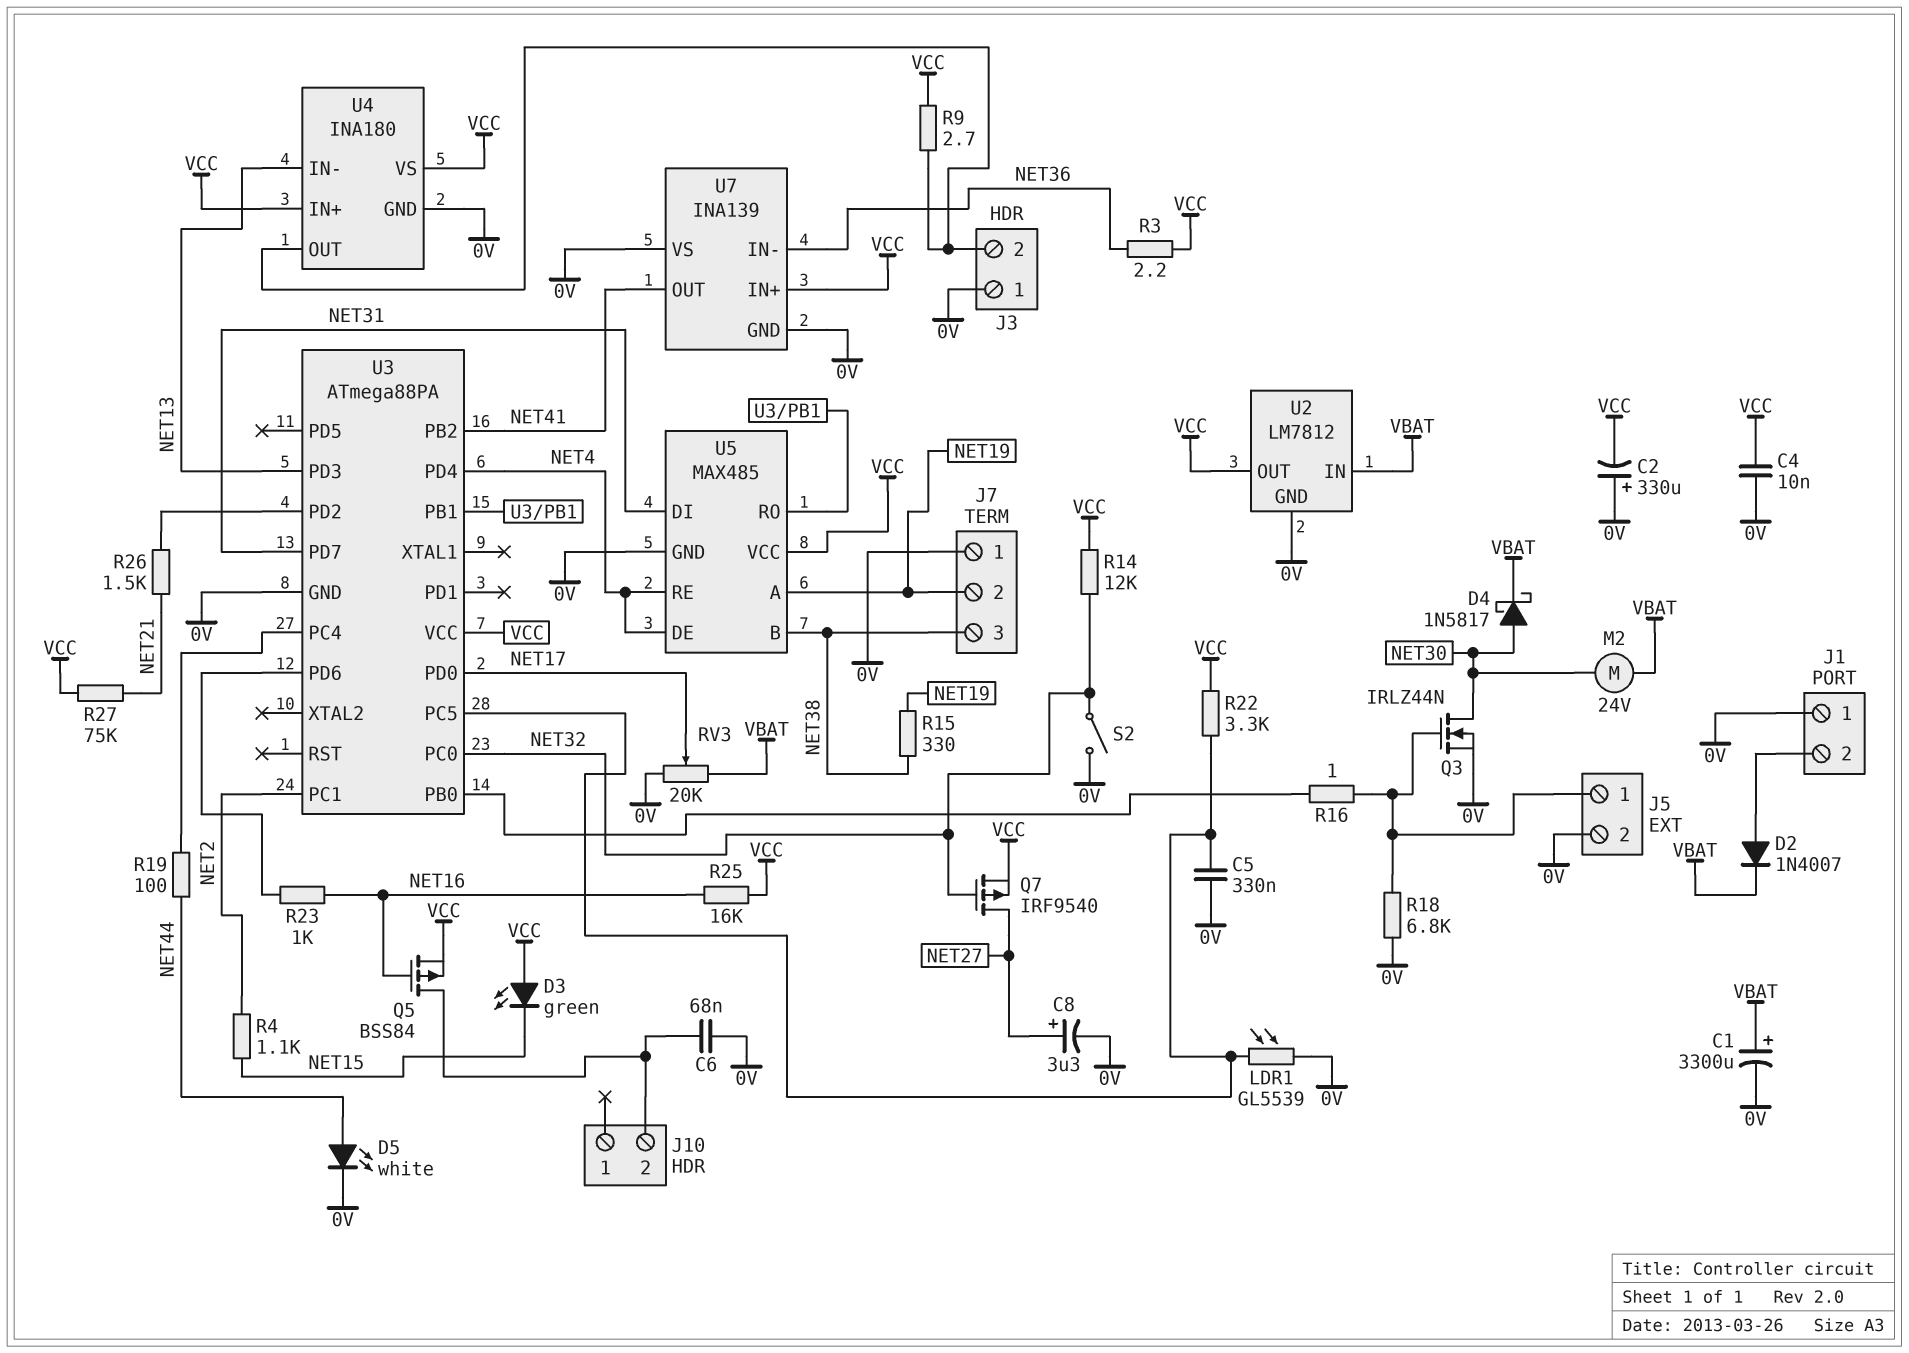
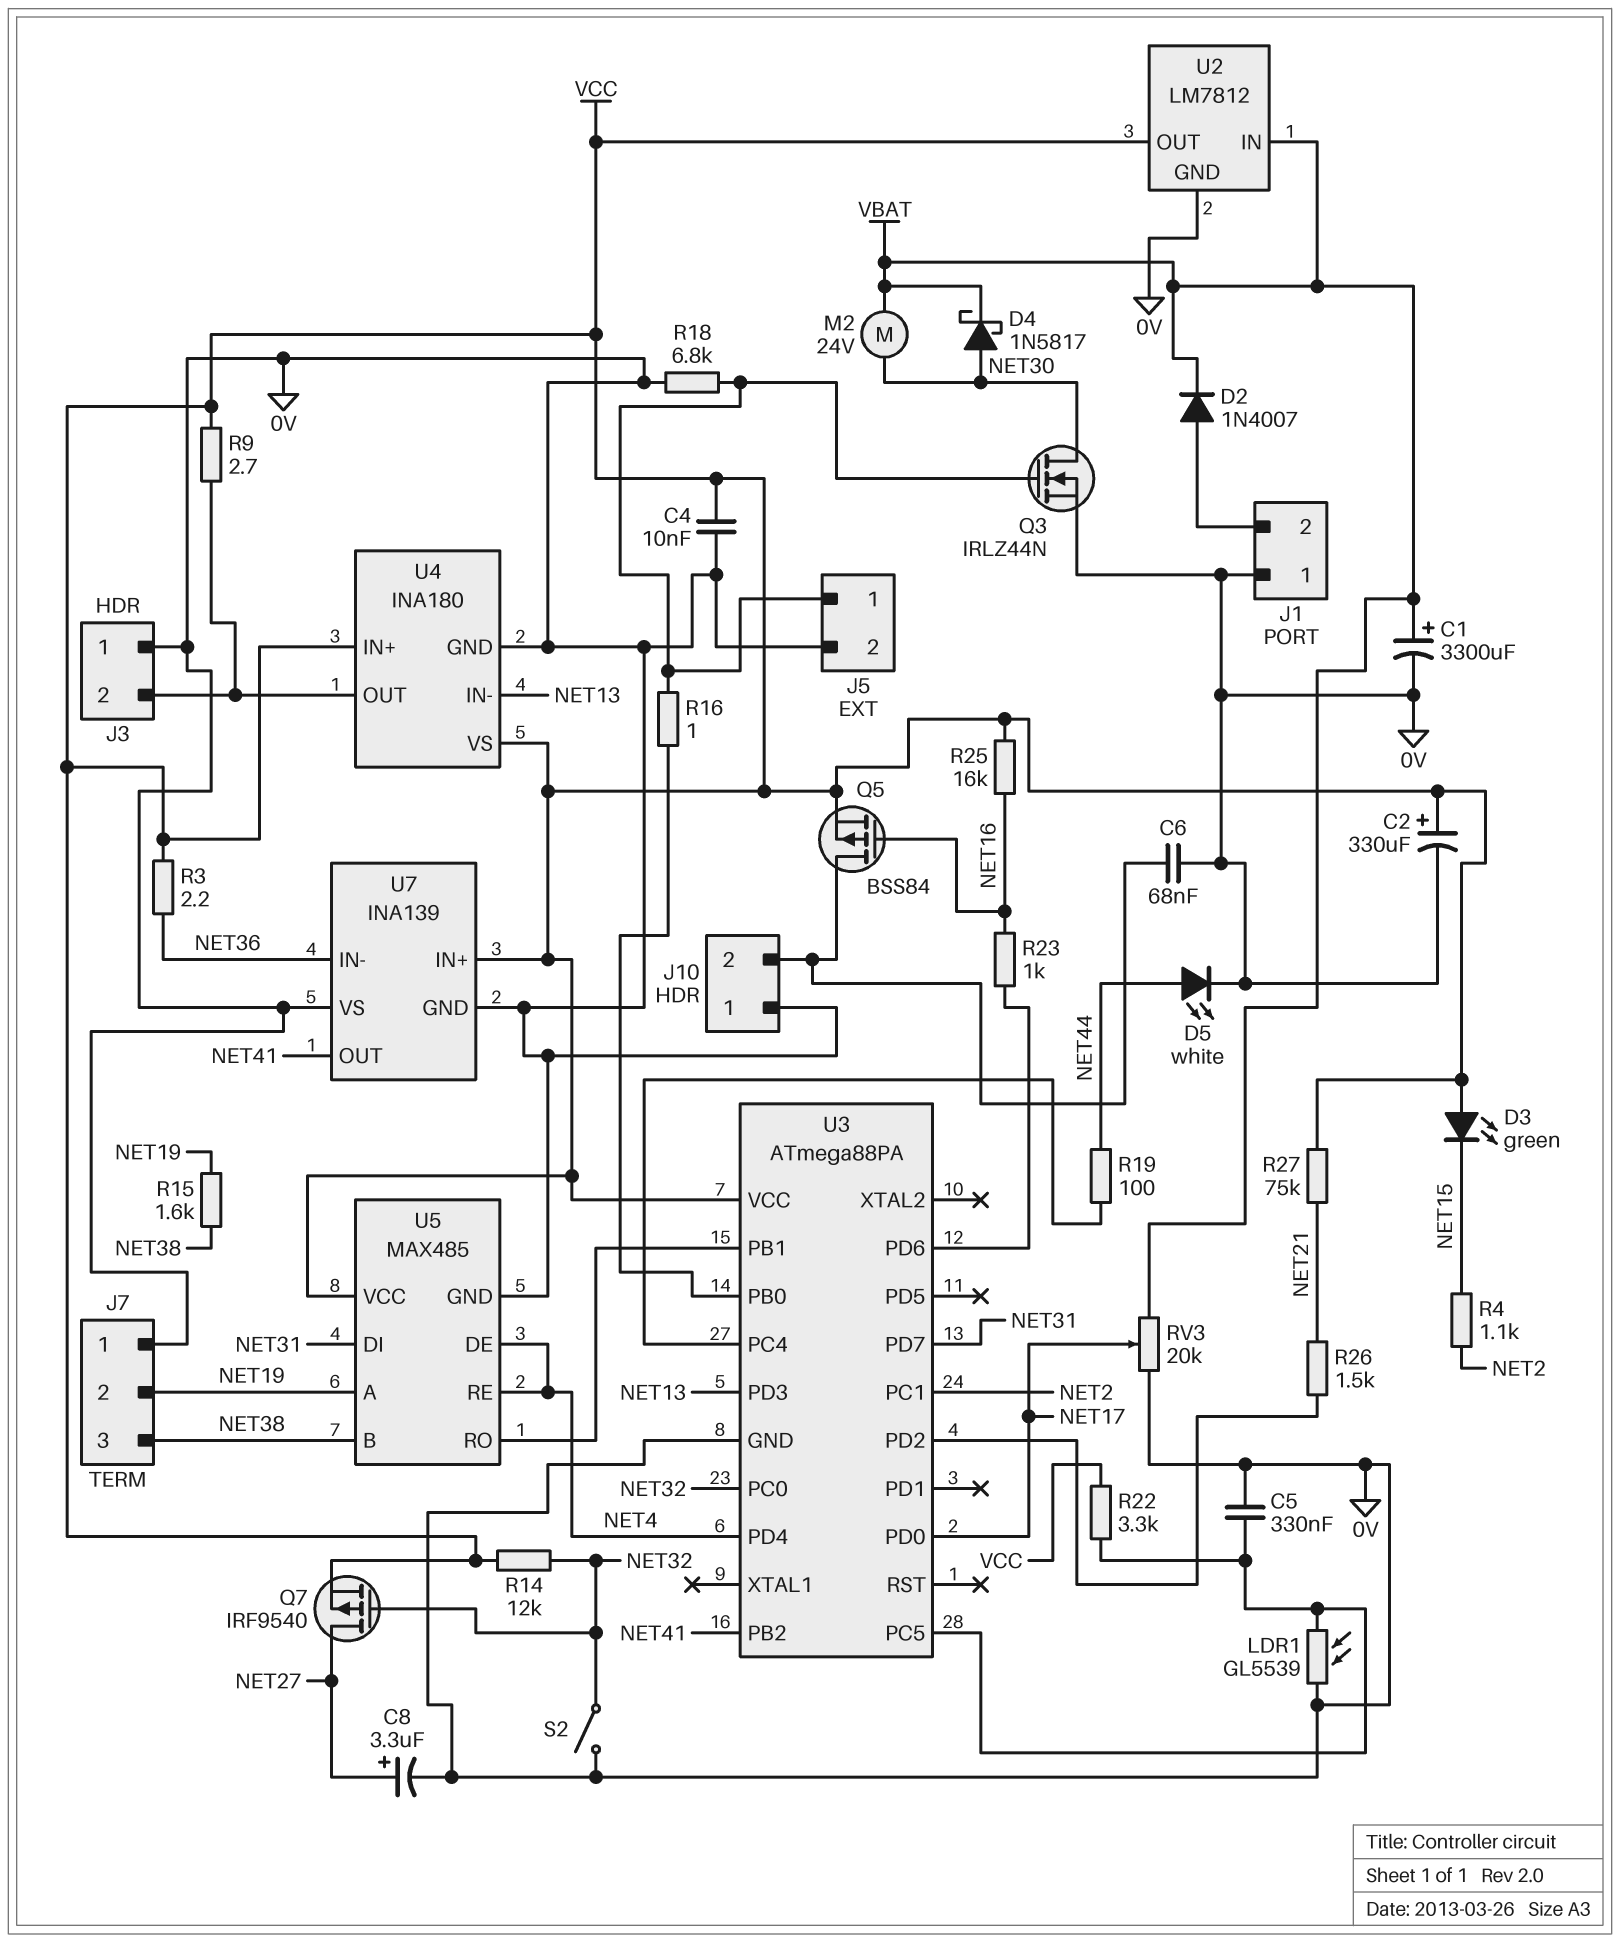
C2: 330uF (plus 0V, minus VCC) -> 330uF (plus VCC, minus 0V)
J10 pin 1: none -> 0V
R15: 330 (NET19, NET38) -> 1.6k (NET19, NET38)

